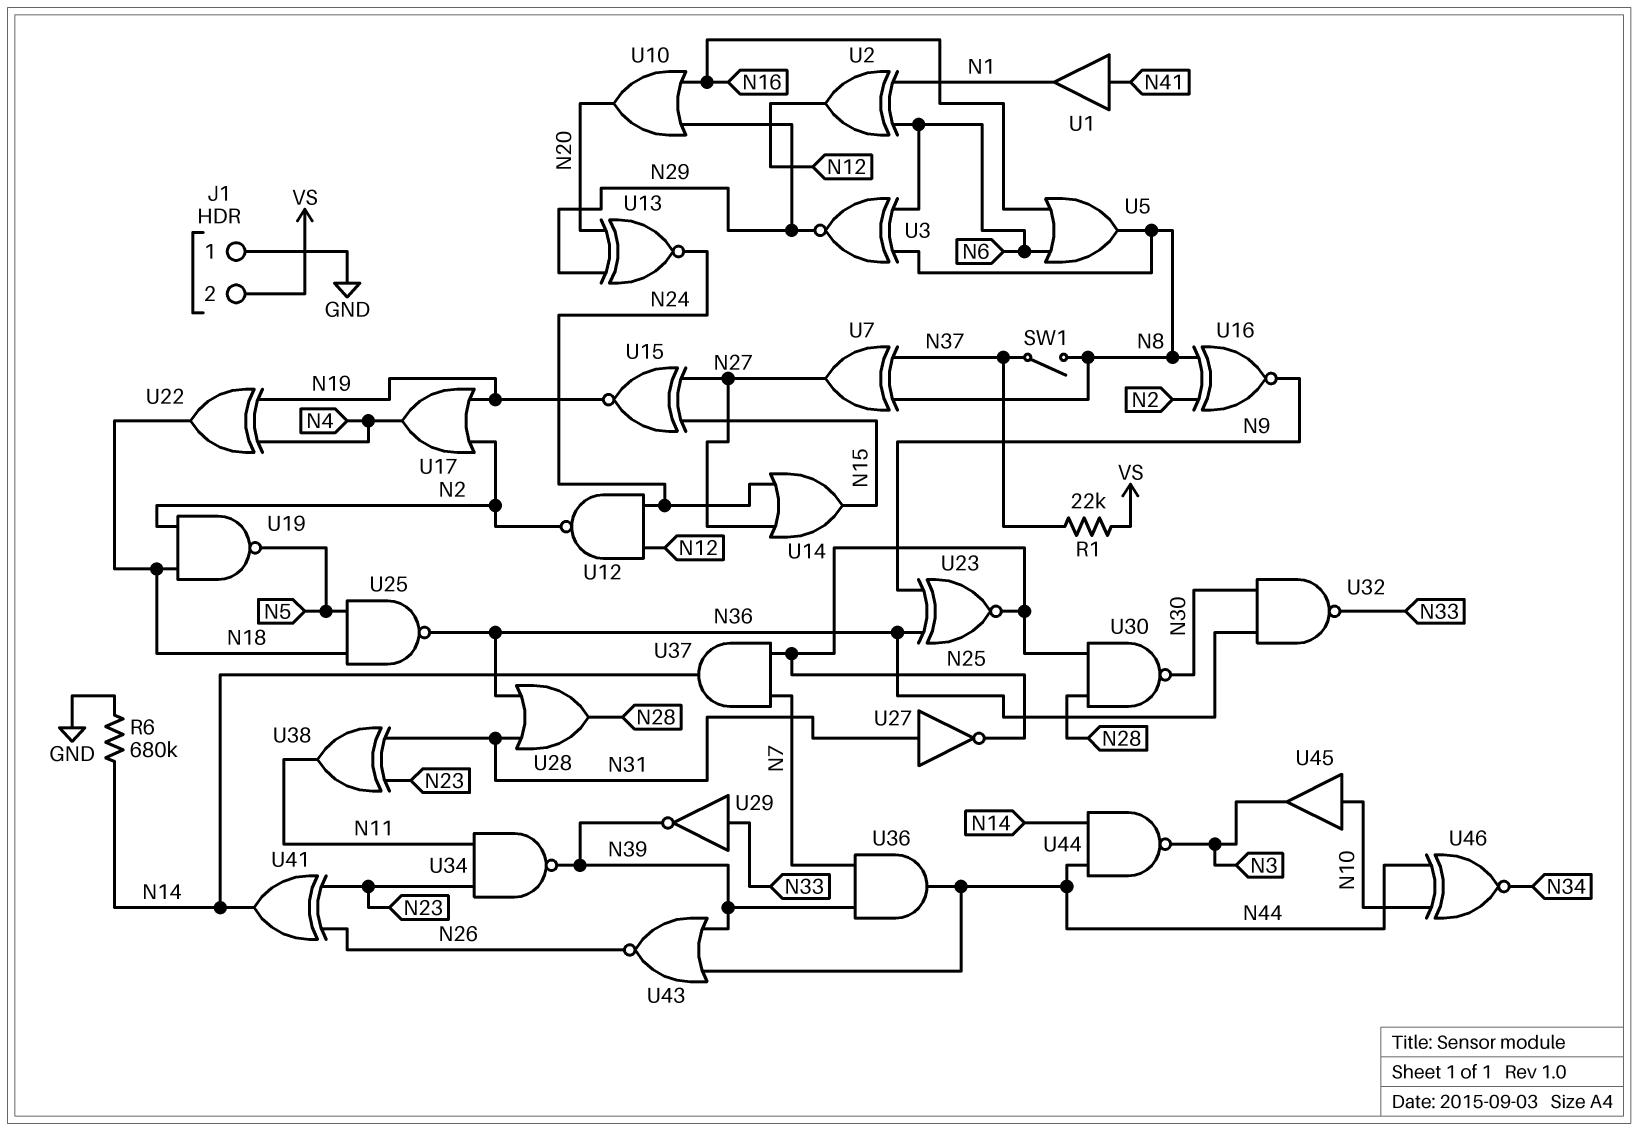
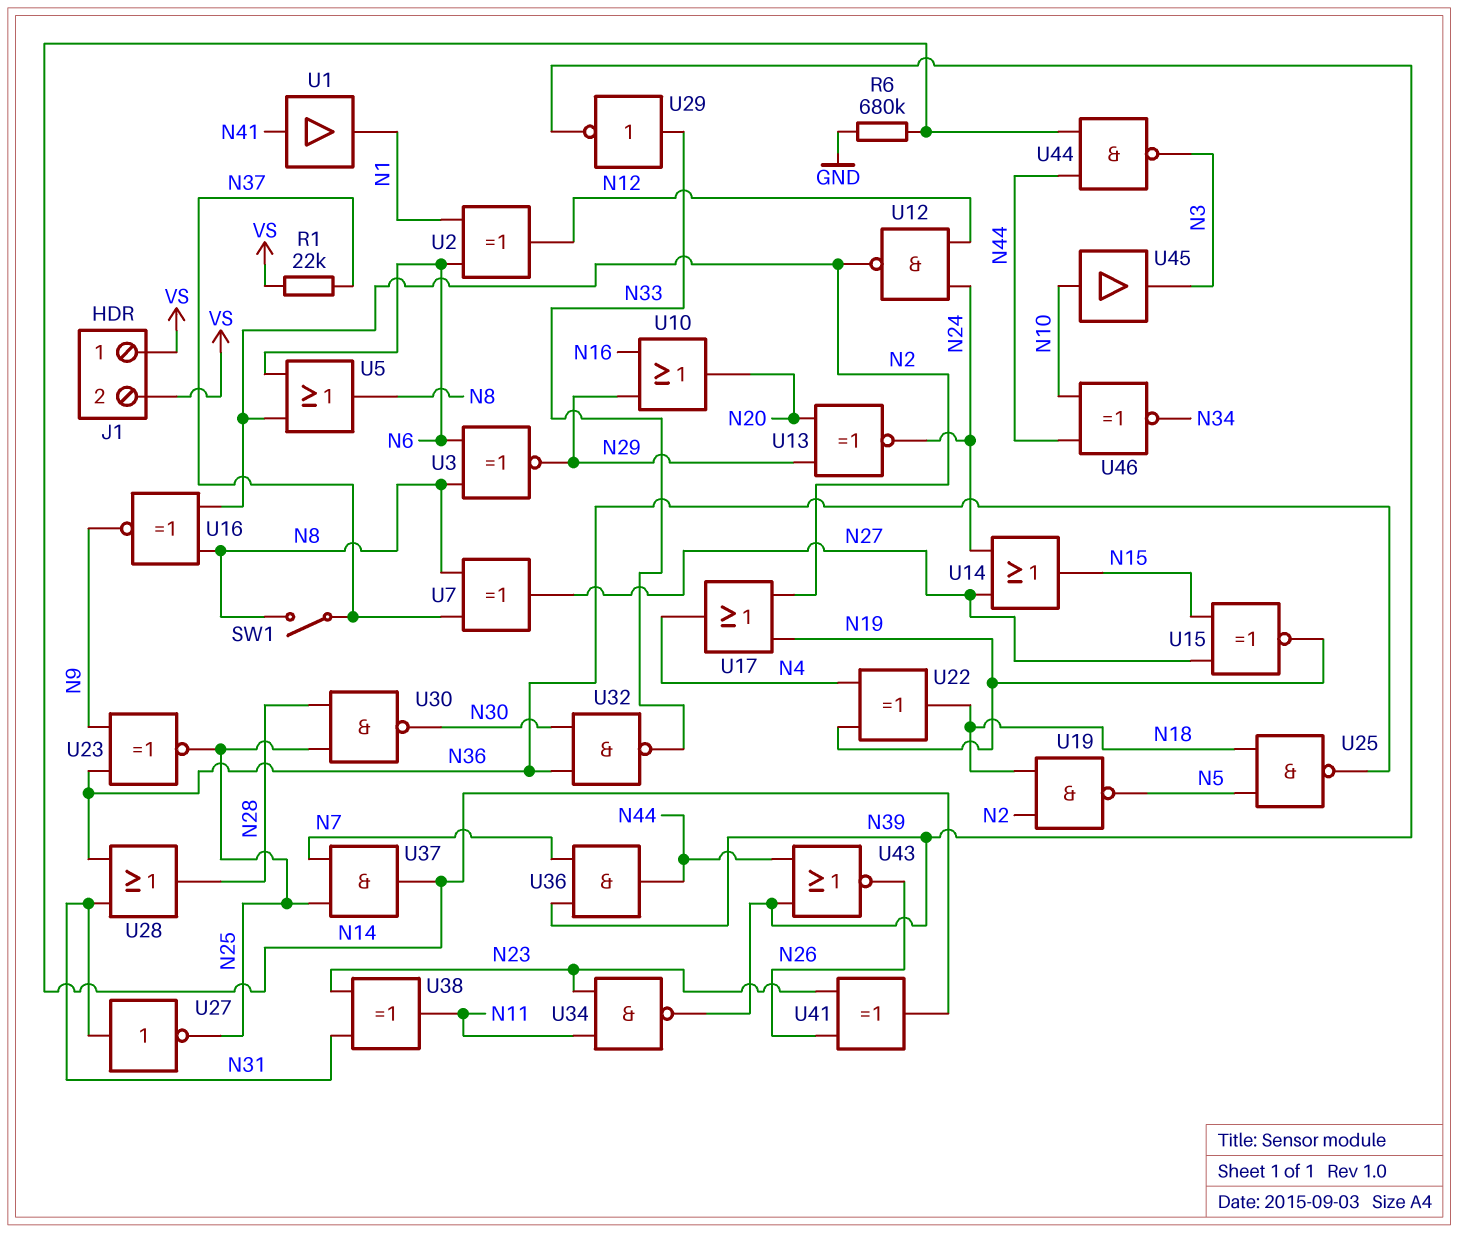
J1 pin 1: GND -> VS
U5: OR (in N6, in N16, out N8) -> OR (in N2, in N6, out N8)

